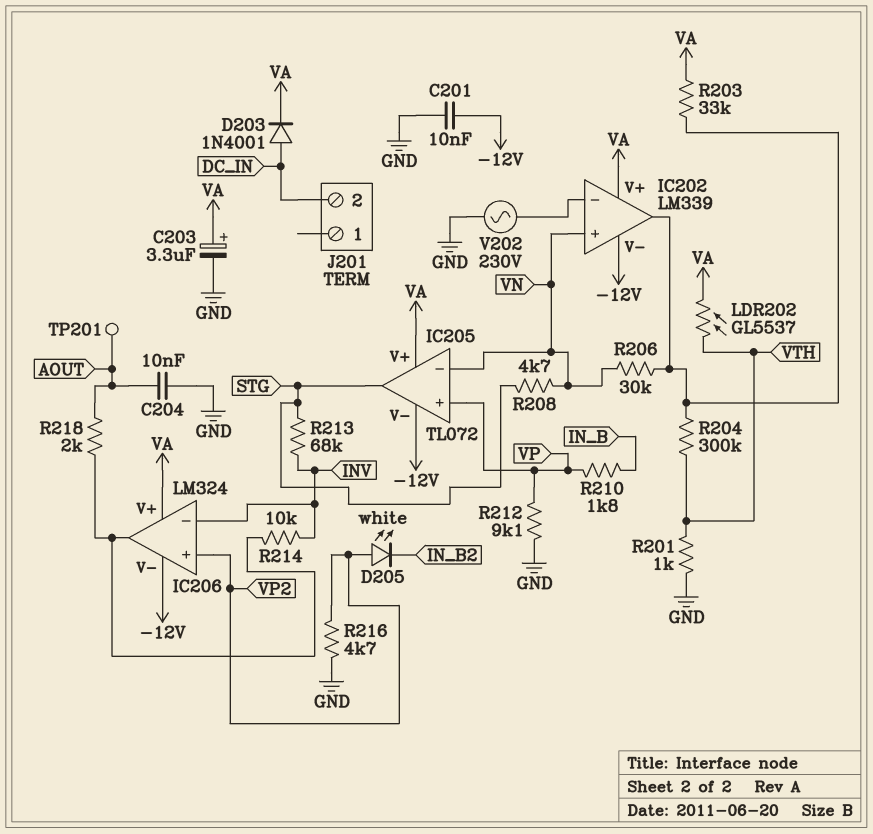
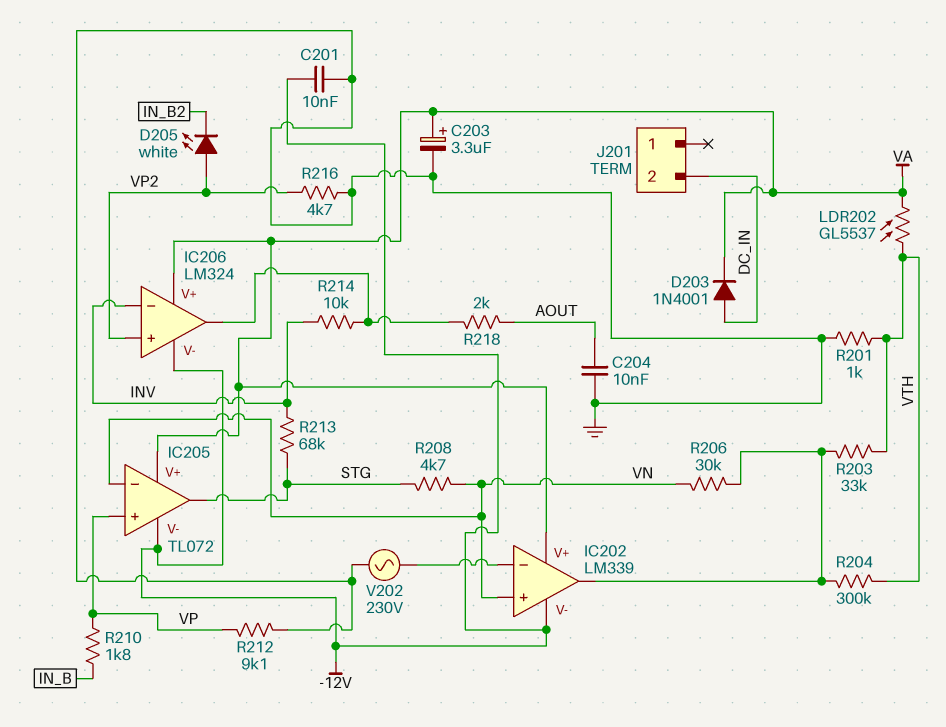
R203: 33k (IC202/out, VA) -> 33k (IC202/out, VTH)
TP201: test point (AOUT) -> none

